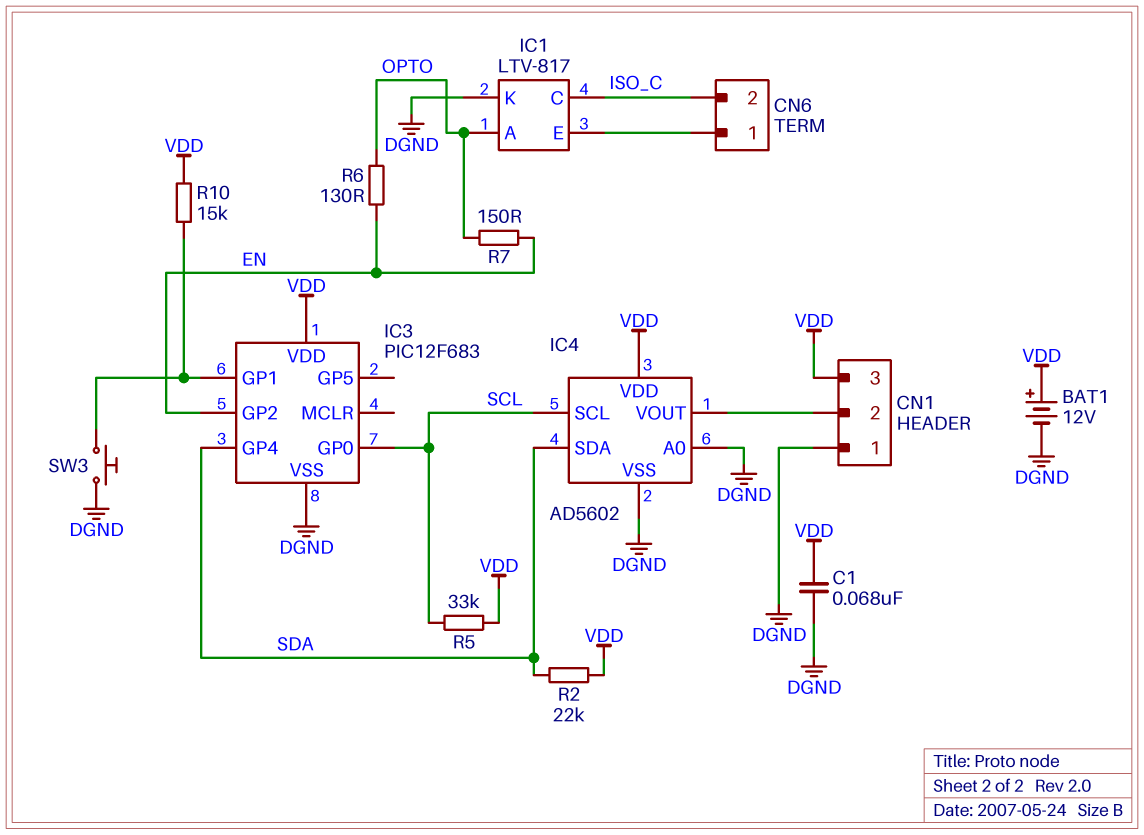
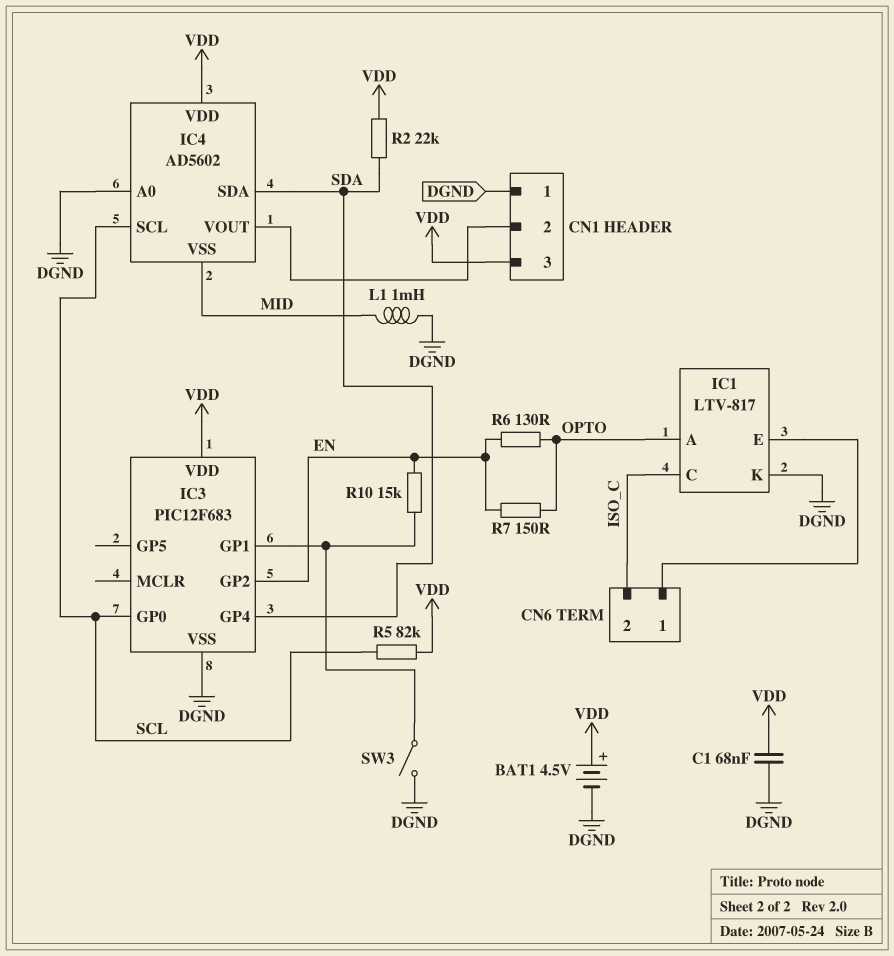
BAT1: 12V (plus VDD, minus DGND) -> 4.5V (plus VDD, minus DGND)
IC4 pin VSS: DGND -> MID
L1: none -> 1mH (DGND, MID)
R5: 33k (SCL, VDD) -> 82k (SCL, VDD)
R10: 15k (IC3/GP1, VDD) -> 15k (EN, IC3/GP1)
SW3: button (DGND, IC3/GP1) -> switch (DGND, IC3/GP1)

